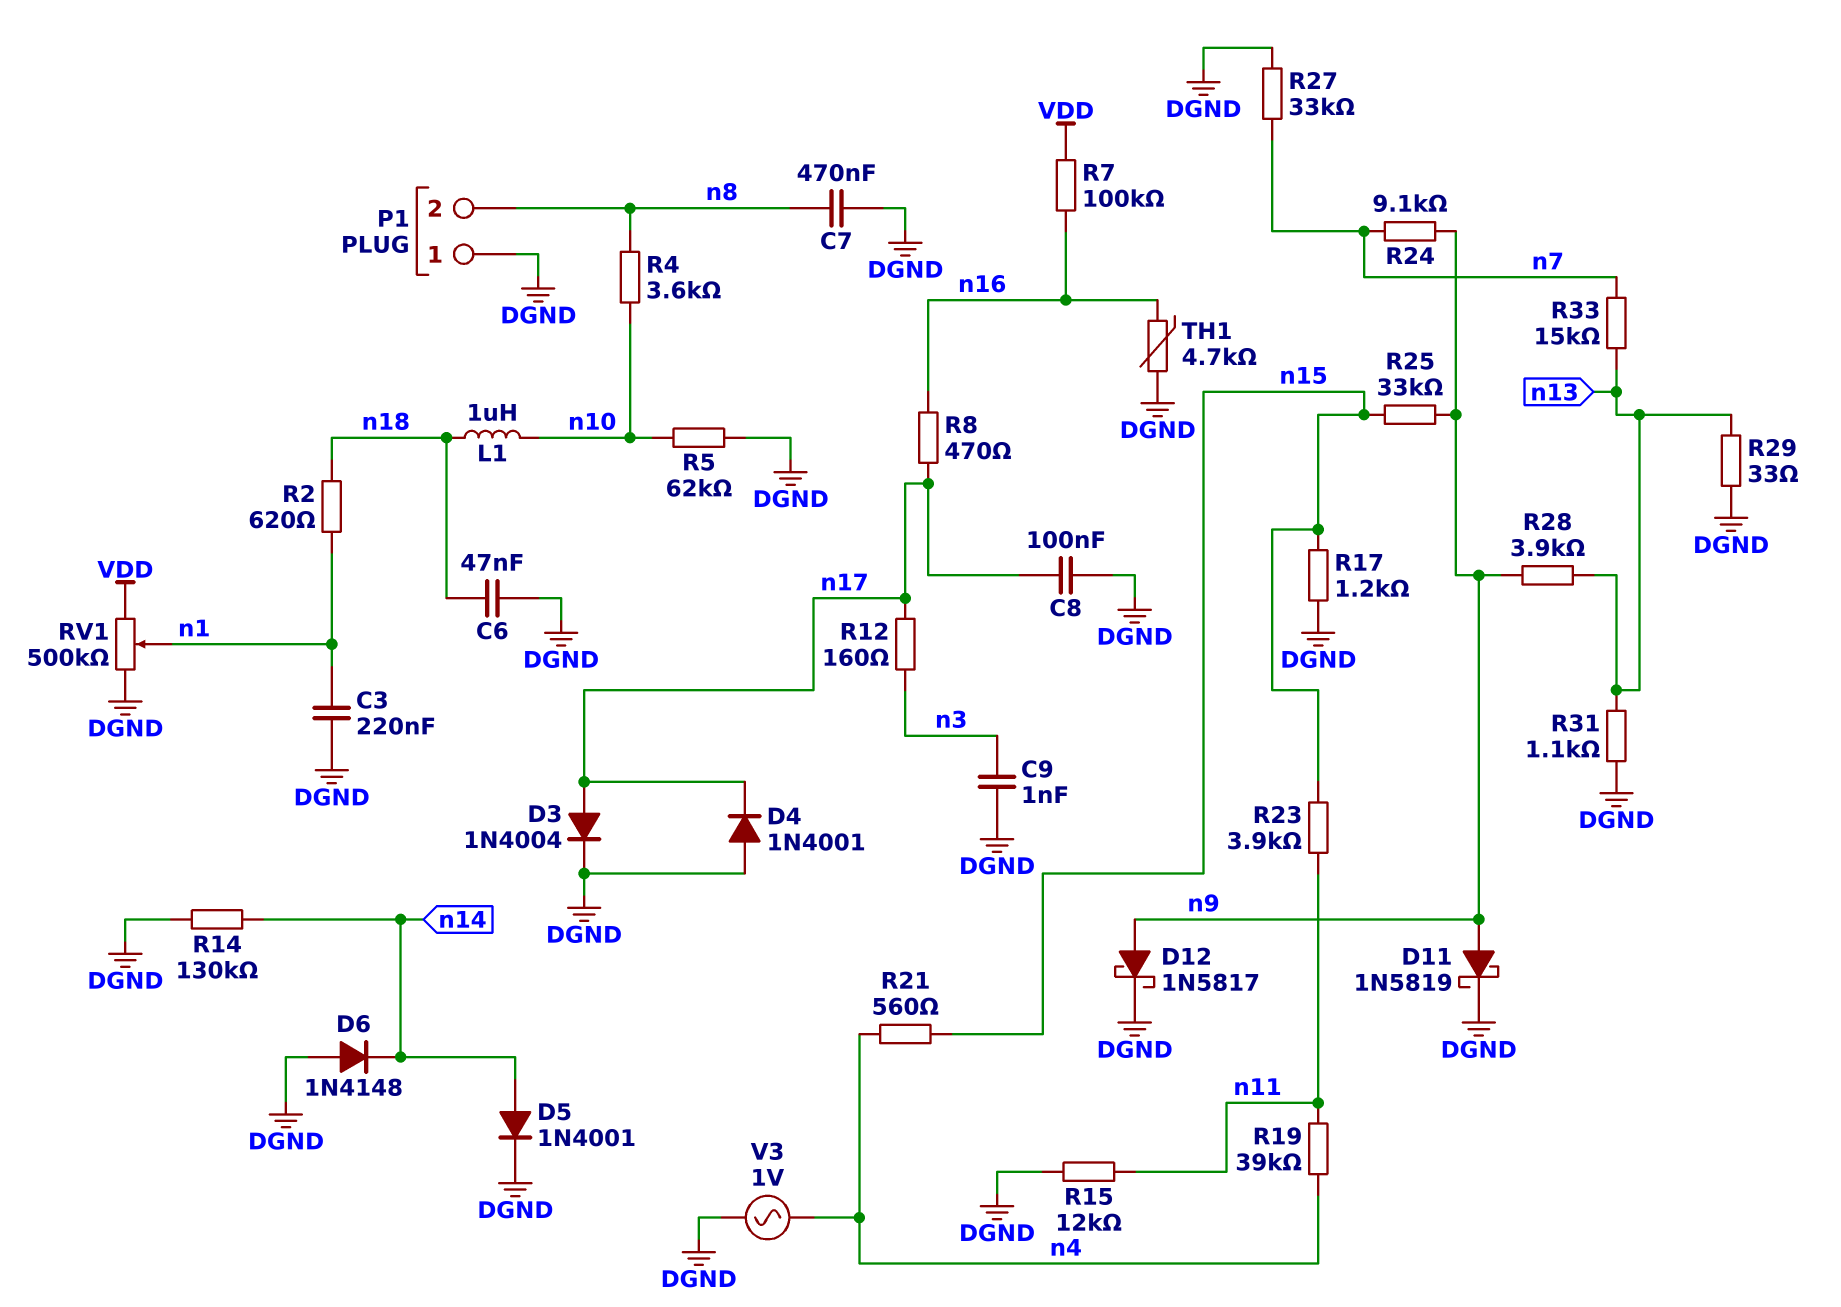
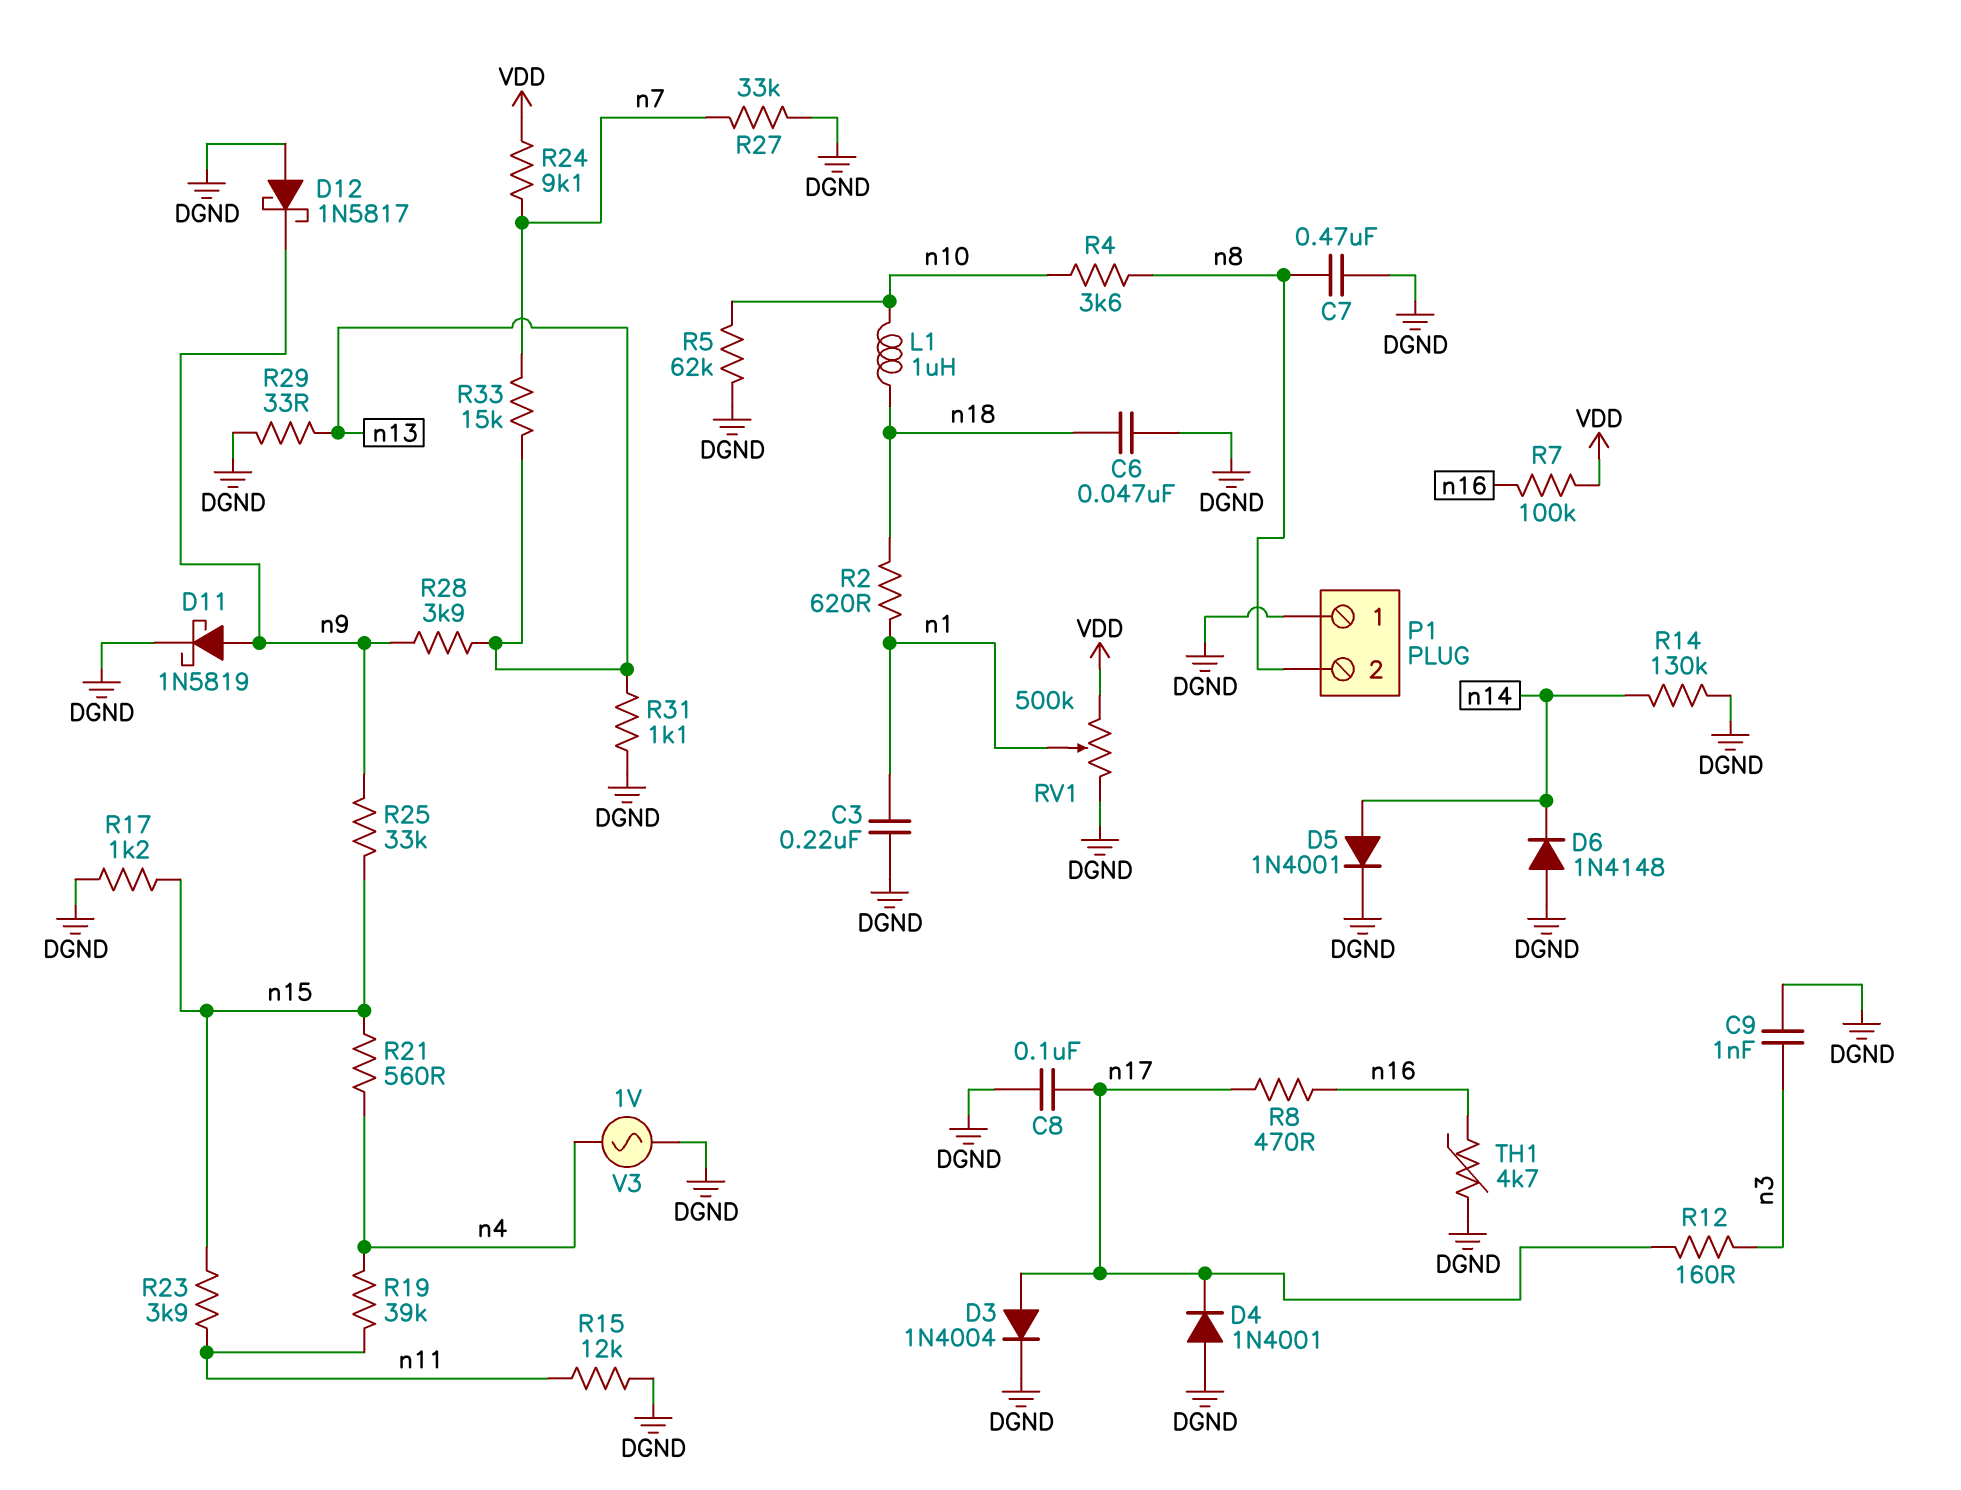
D12: schottky 1N5817 (A n9, K DGND) -> schottky 1N5817 (A DGND, K n9)
R24: 9.1k (n7, n9) -> 9.1k (VDD, n7)

